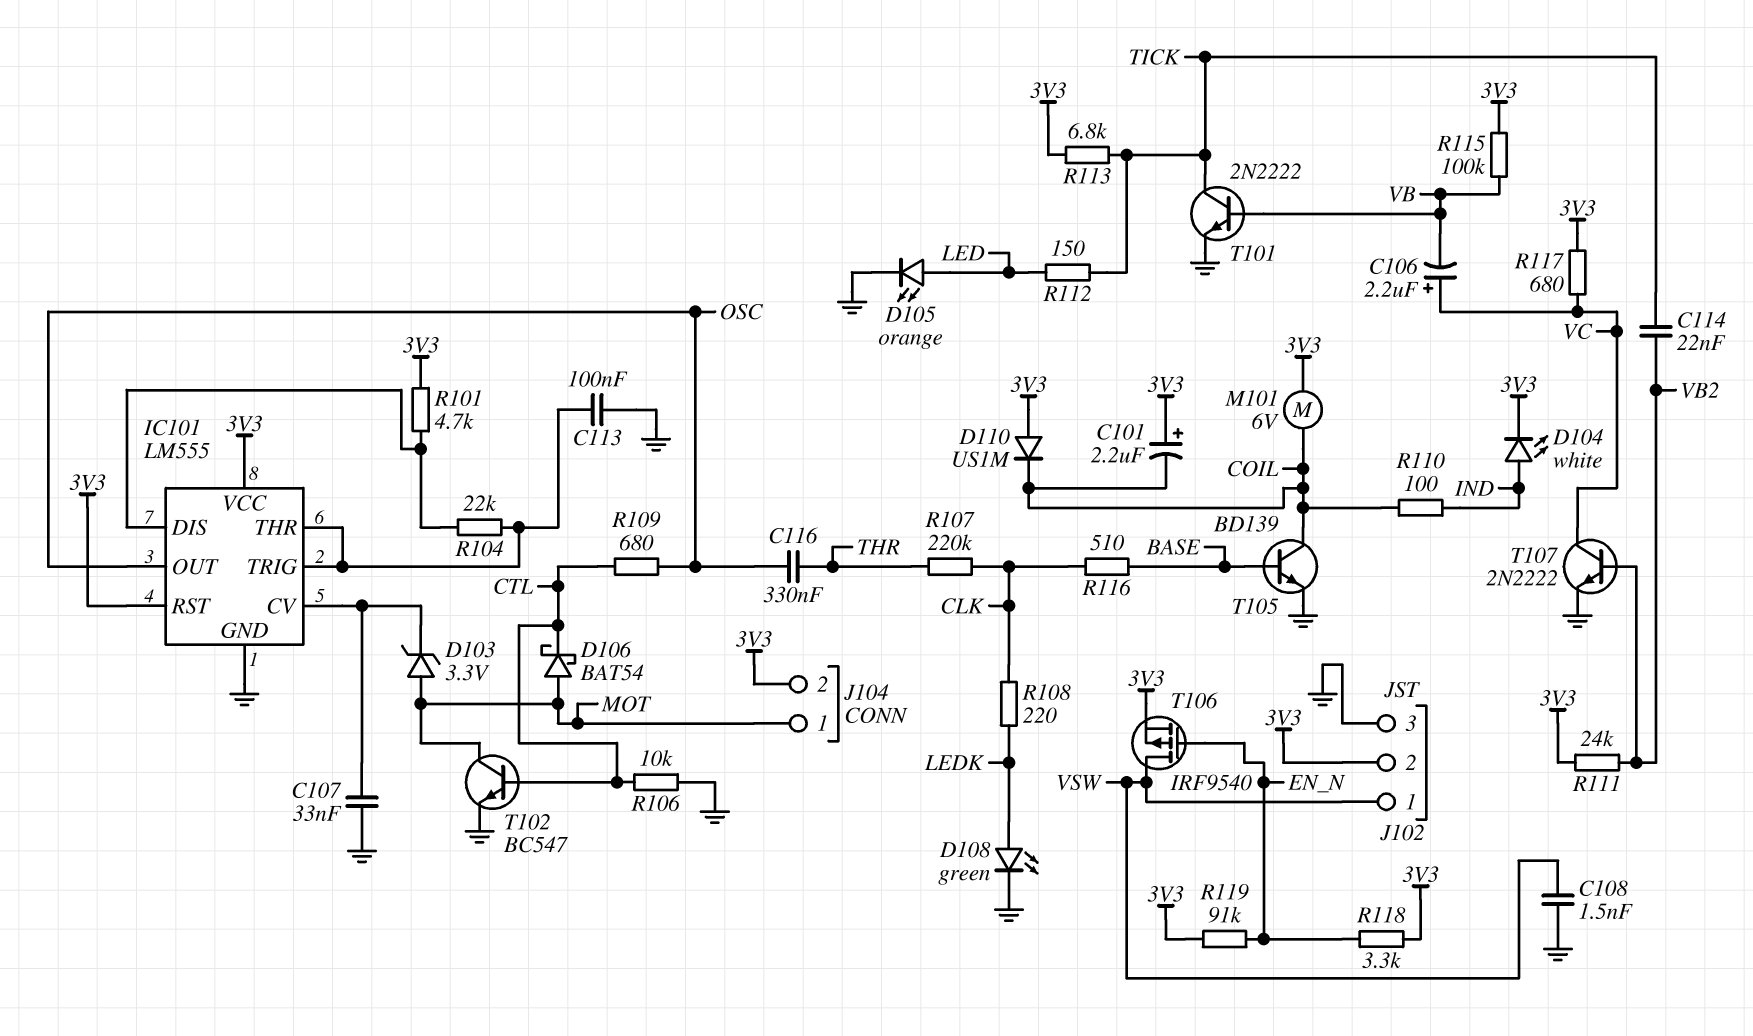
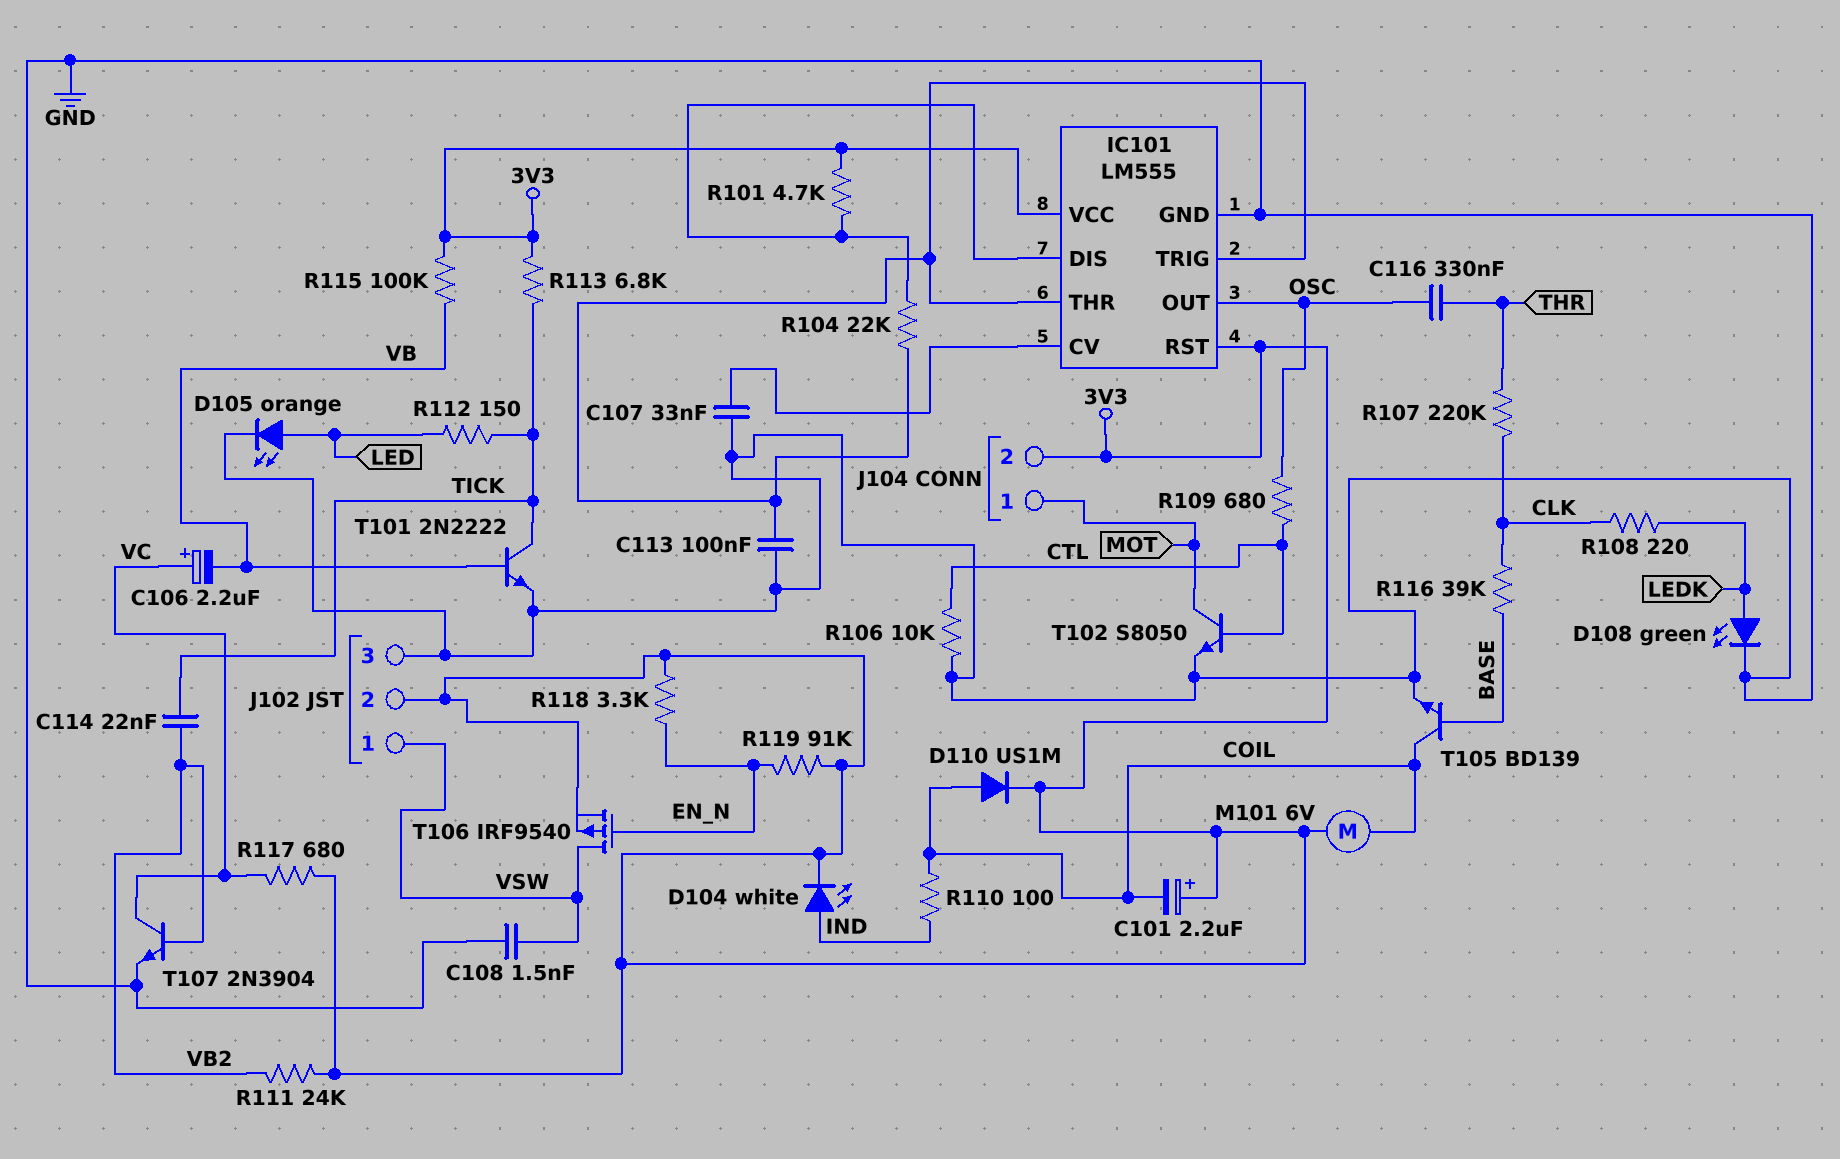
D103: zener 3.3V (A MOT, K IC101/CV) -> none
D106: schottky BAT54 (A MOT, K CTL) -> none
D110: diode US1M (A 3V3, K COIL) -> diode US1M (A COIL, K 3V3)
R116: 510 (BASE, CLK) -> 39k (BASE, CLK)
T102: NPN BC547 (B CTL, C MOT, E GND) -> NPN S8050 (B CTL, C MOT, E GND)
T107: NPN 2N2222 (B VB2, C VC, E GND) -> NPN 2N3904 (B VB2, C VC, E GND)

